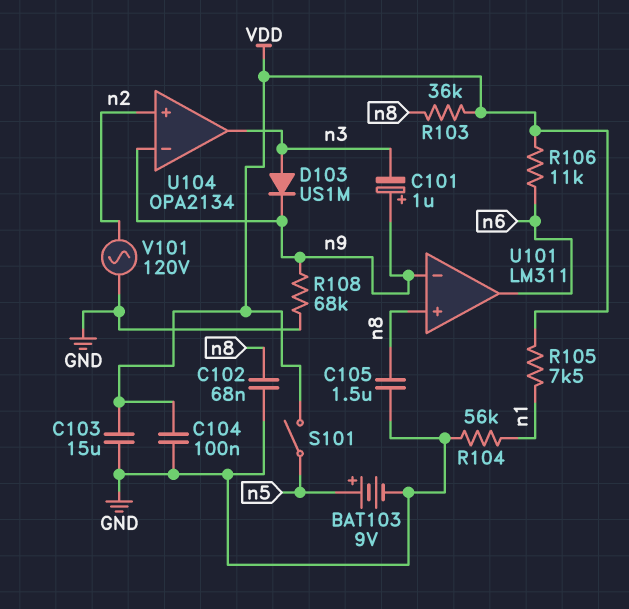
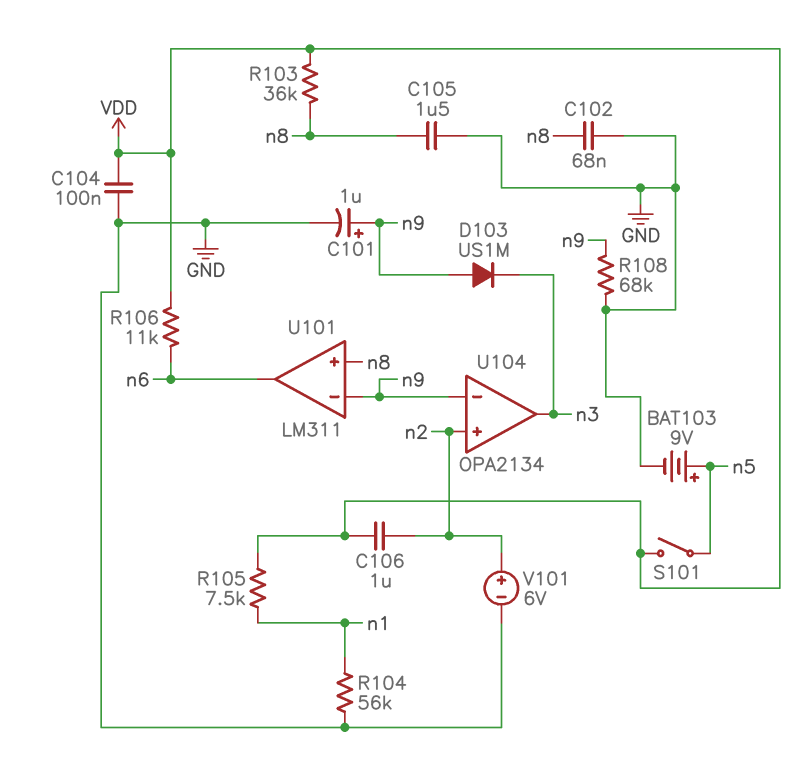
C101: 1uF (plus n9, minus n3) -> 1uF (plus n9, minus GND)
C103: 15uF (GND, VDD) -> none
C106: none -> 1uF (VDD, n2)
D103: diode US1M (A n3, K n9) -> diode US1M (A n9, K n3)
V101: AC 120V (GND, n2) -> 6V (plus n2, minus GND)

